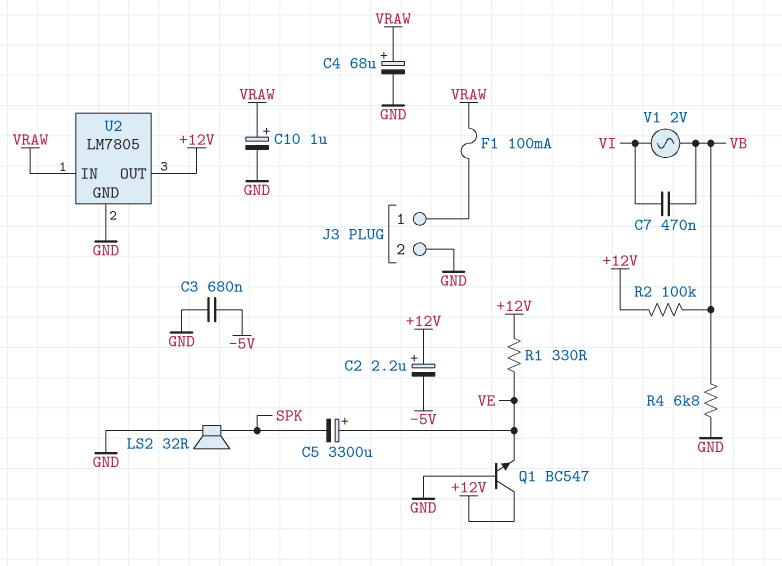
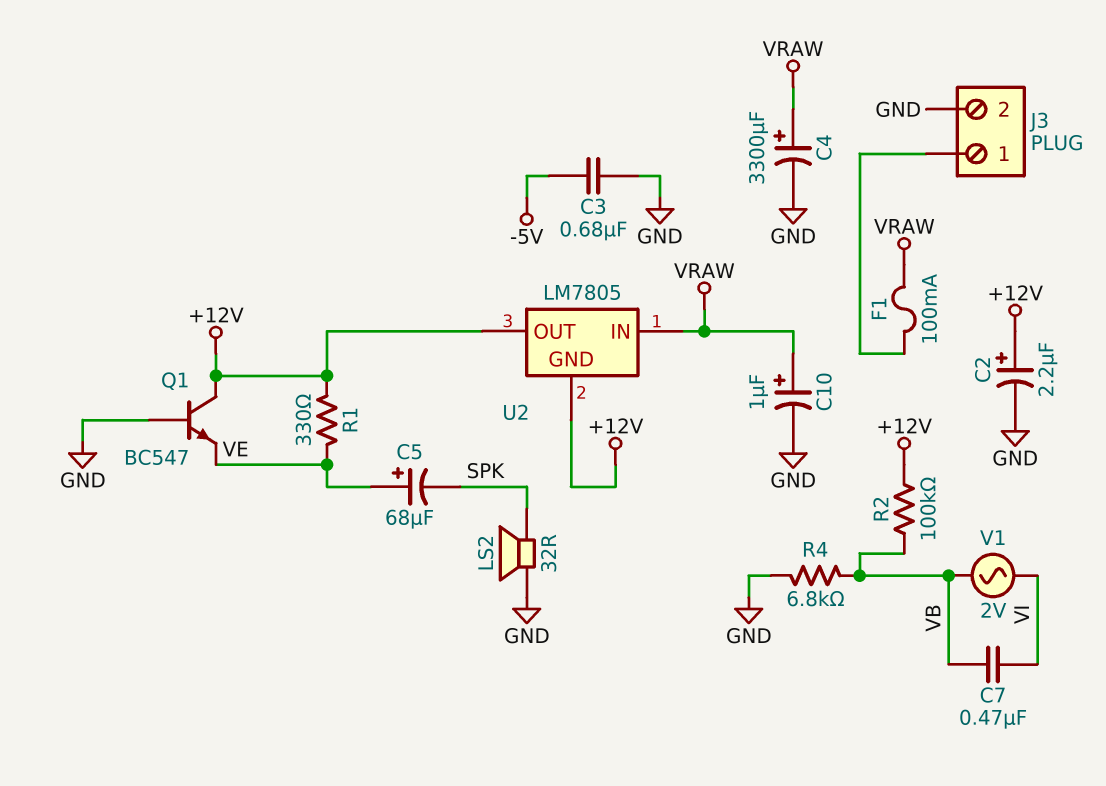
C2: 2.2uF (plus +12V, minus -5V) -> 2.2uF (plus +12V, minus GND)
C4: 68uF (plus VRAW, minus GND) -> 3300uF (plus VRAW, minus GND)
C5: 3300uF (plus VE, minus SPK) -> 68uF (plus VE, minus SPK)
U2 pin GND: GND -> +12V

